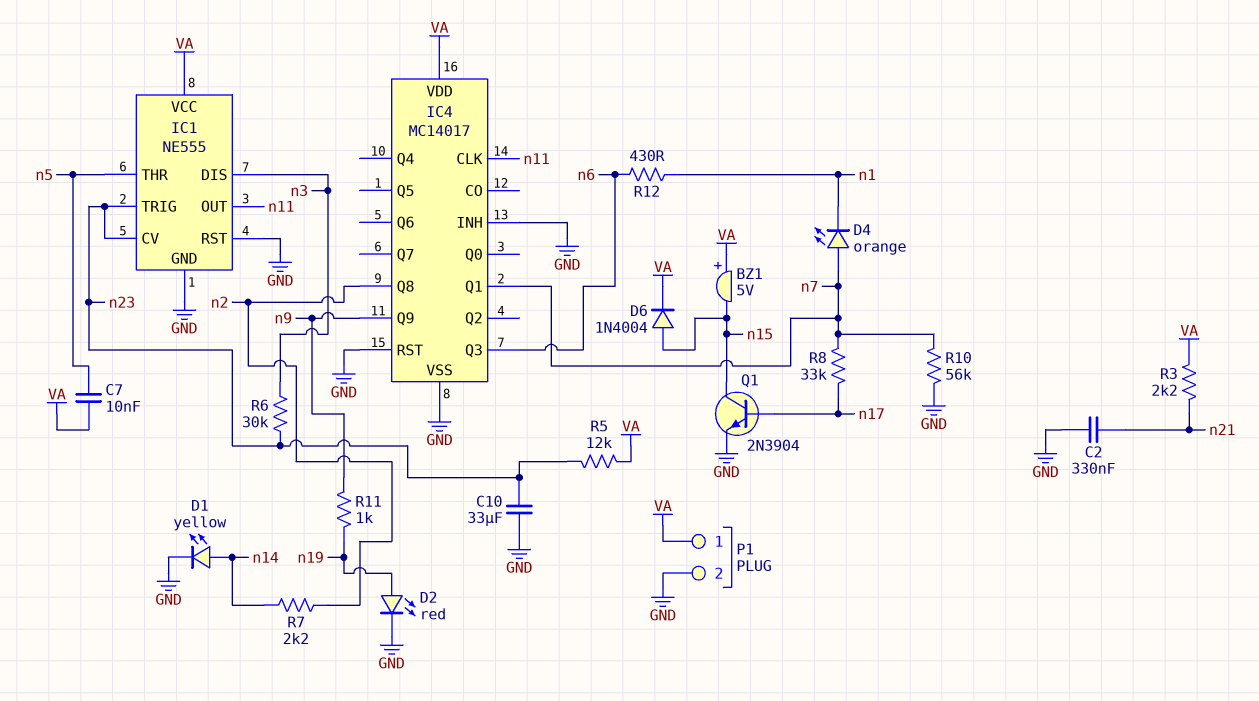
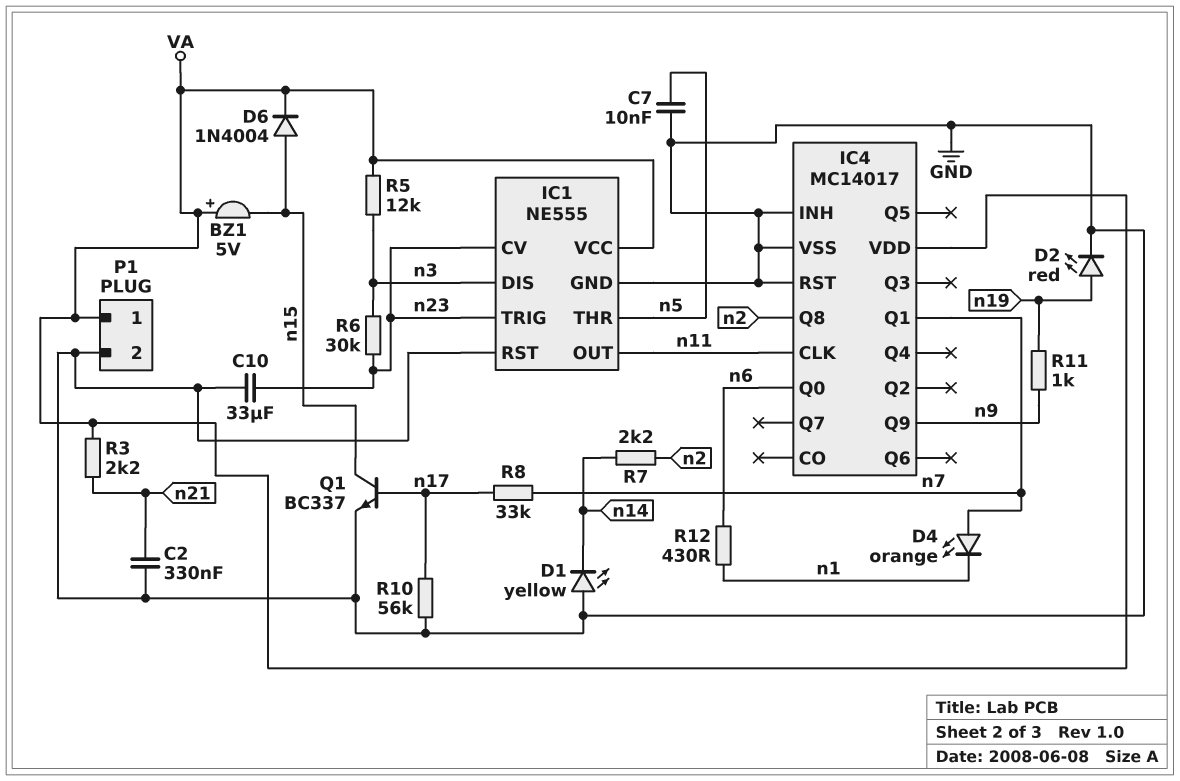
C7: 10nF (VA, n5) -> 10nF (GND, n5)
D1: LED yellow (A n14, K GND) -> LED yellow (A GND, K n14)
IC4 pin Q0: none -> n6
IC4 pin Q3: n6 -> none
Q1: NPN 2N3904 (B n17, C n15, E GND) -> NPN BC337 (B n17, C n15, E GND)
R5: 12k (VA, n23) -> 12k (VA, n3)
R10: 56k (GND, n7) -> 56k (GND, n17)

